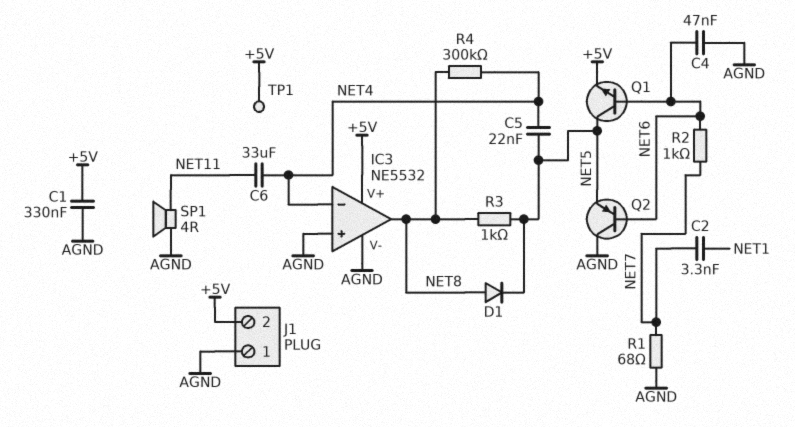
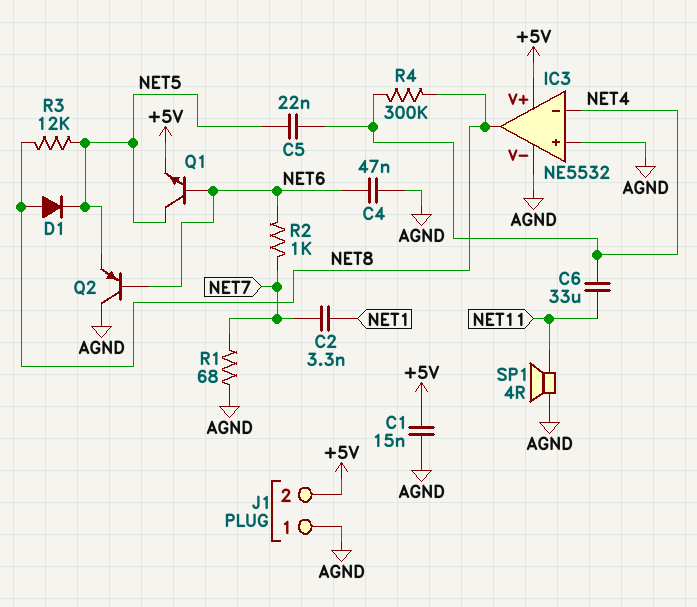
C1: 330nF (+5V, AGND) -> 15nF (+5V, AGND)
R3: 1k (NET5, NET8) -> 12k (NET5, NET8)
TP1: test point (+5V) -> none

